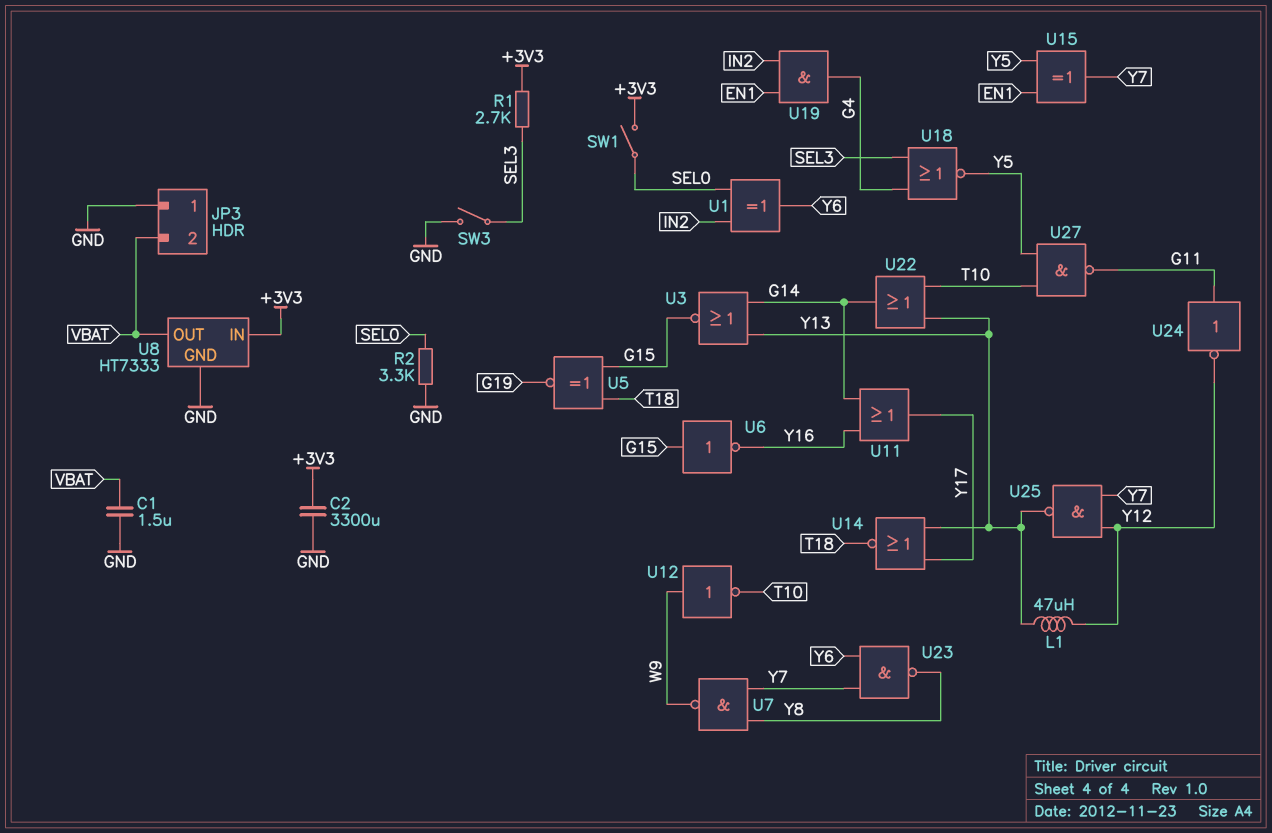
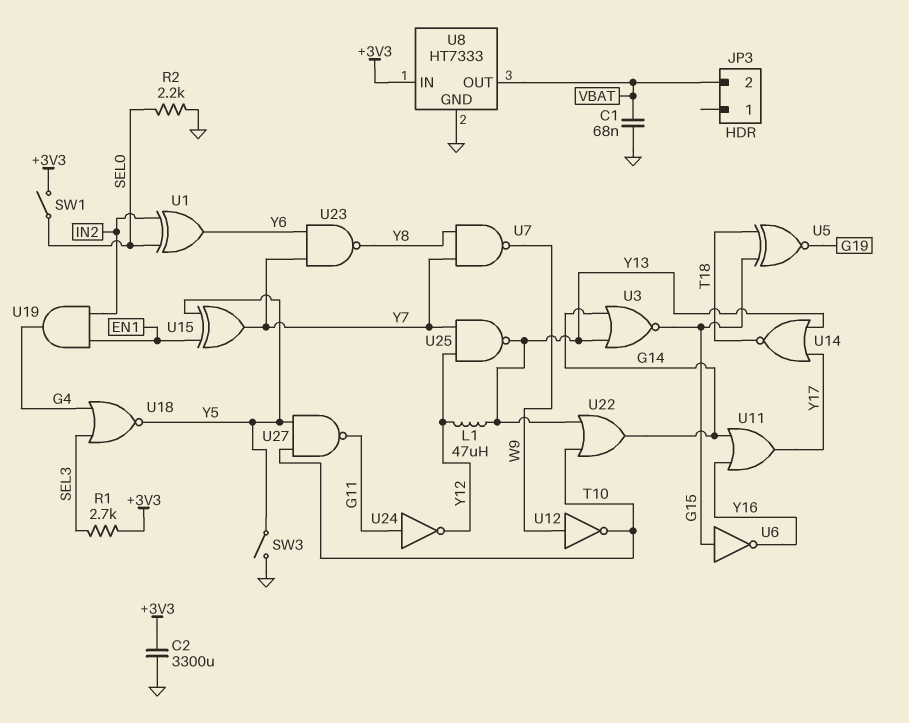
C1: 1.5uF (GND, VBAT) -> 68nF (GND, VBAT)
JP3 pin 1: GND -> none
R2: 3.3k (GND, SEL0) -> 2.2k (GND, SEL0)
SW3: switch (GND, SEL3) -> switch (GND, Y5)

